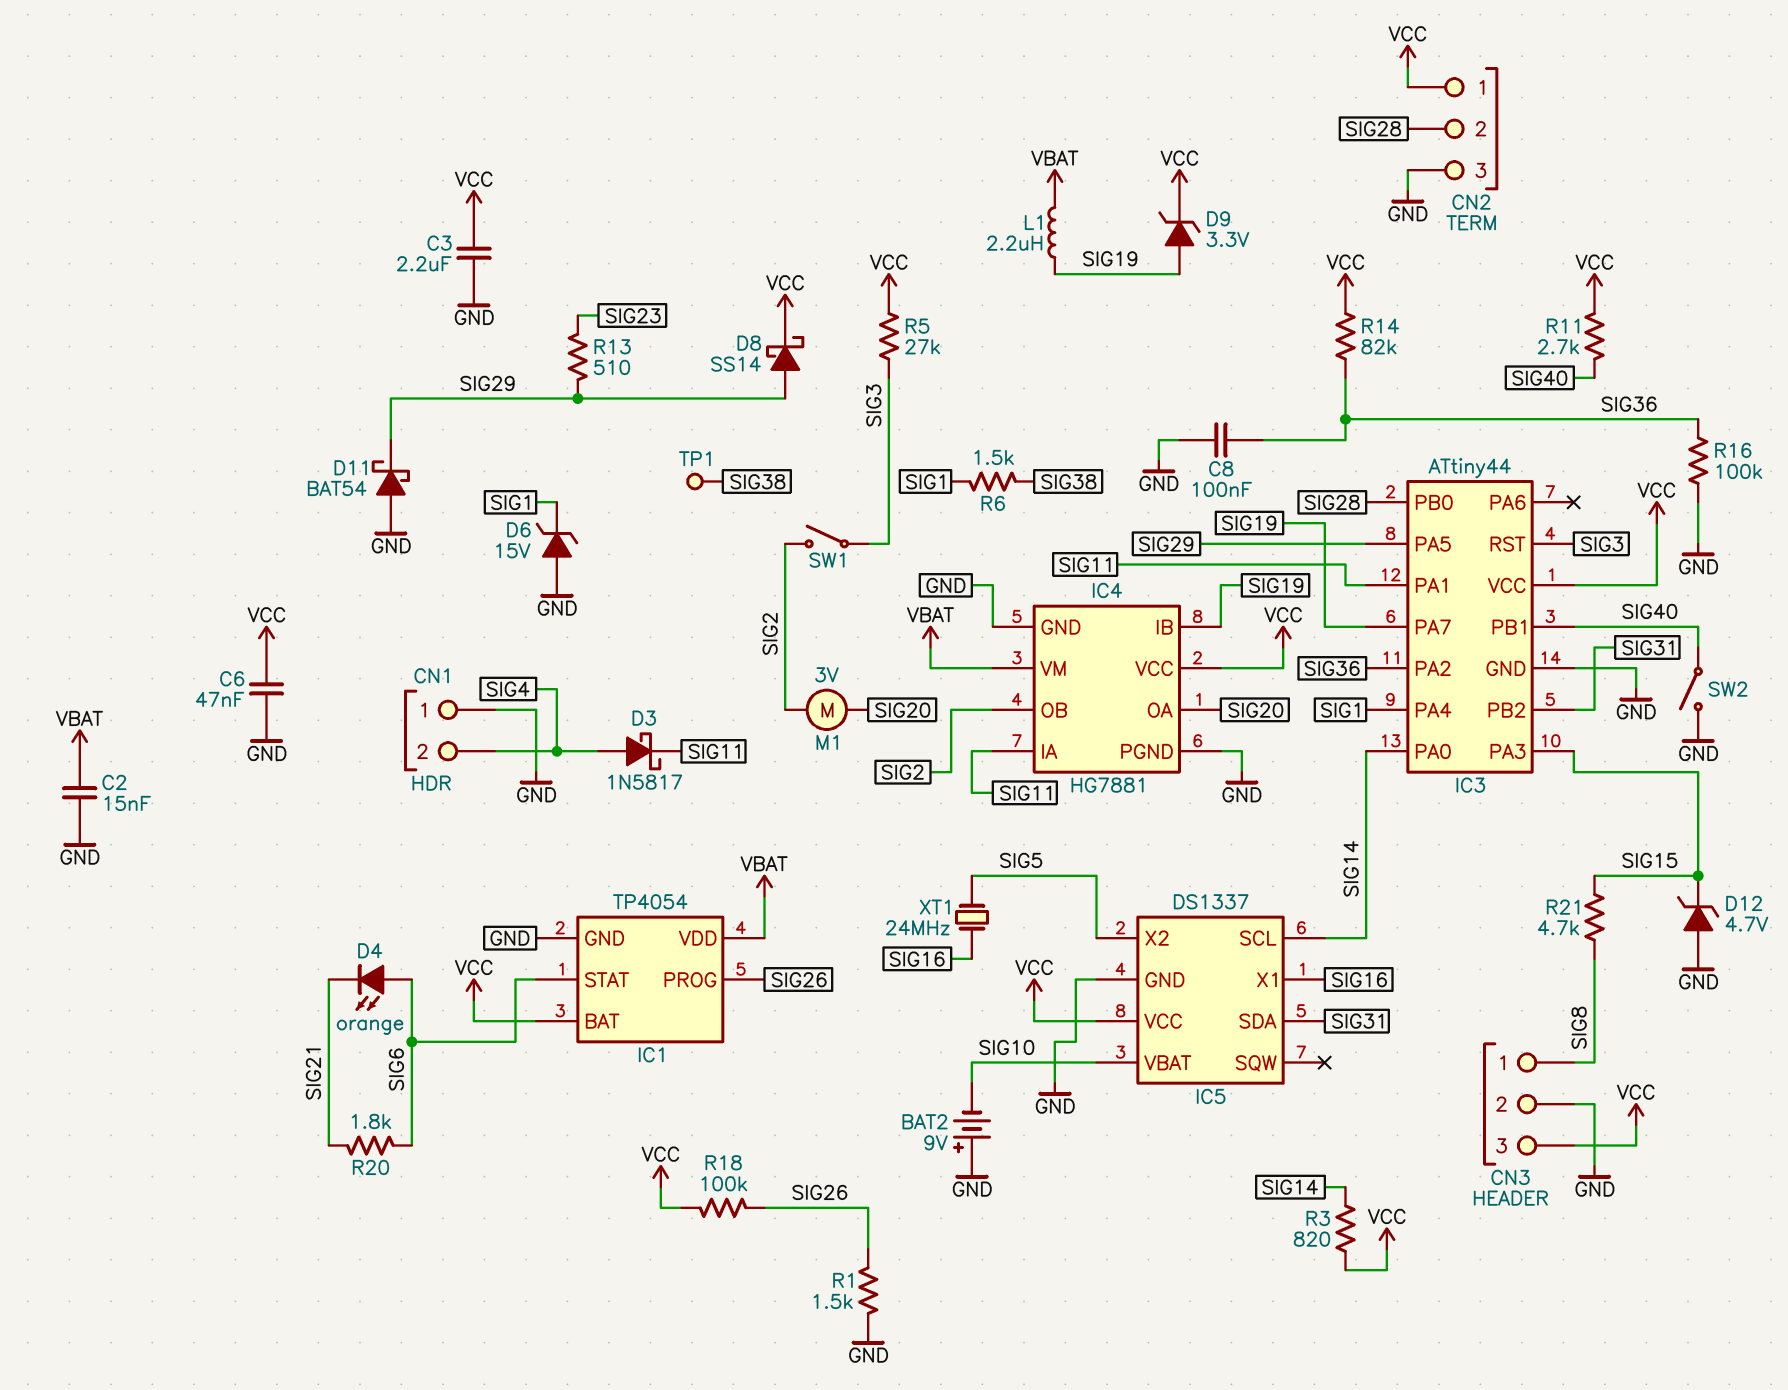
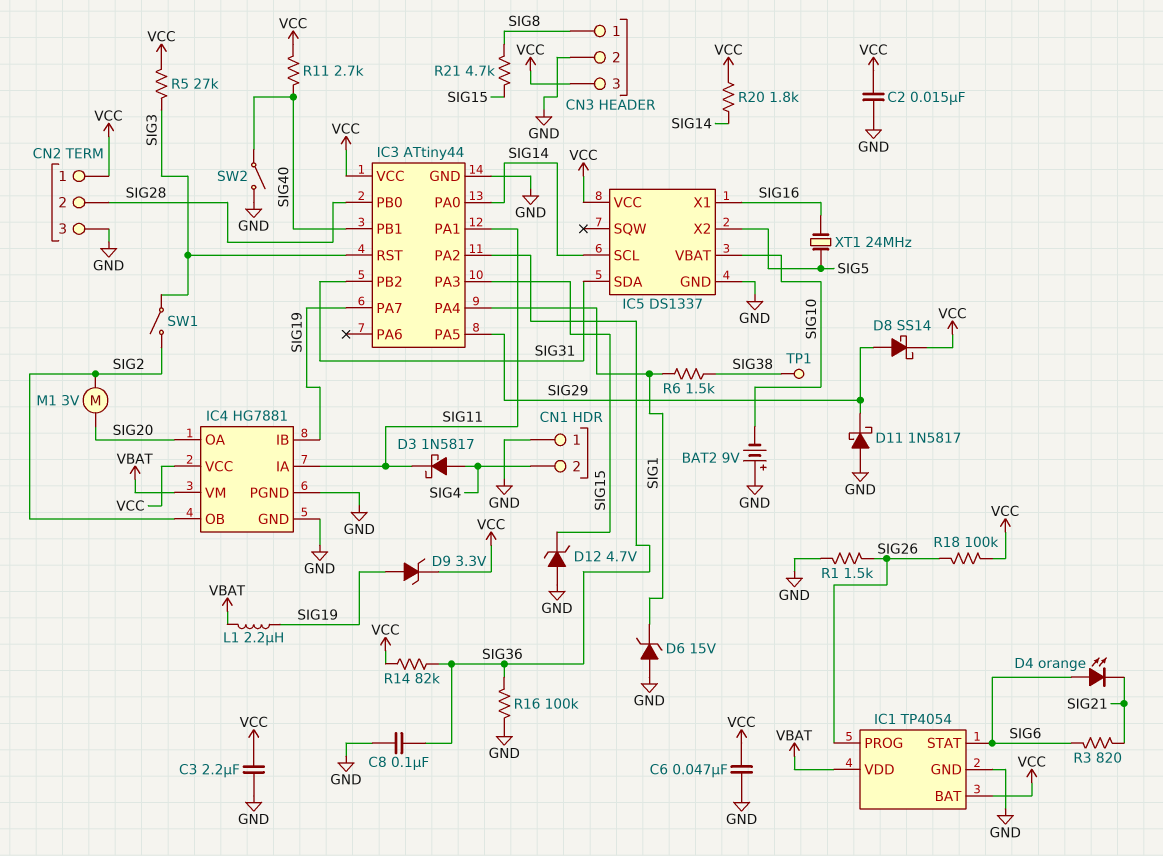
C2: 15nF (GND, VBAT) -> 15nF (GND, VCC)
D11: schottky BAT54 (A GND, K SIG29) -> schottky 1N5817 (A GND, K SIG29)
R3: 820 (SIG14, VCC) -> 820 (SIG6, SIG21)
R13: 510 (SIG23, SIG29) -> none
R20: 1.8k (SIG6, SIG21) -> 1.8k (SIG14, VCC)

